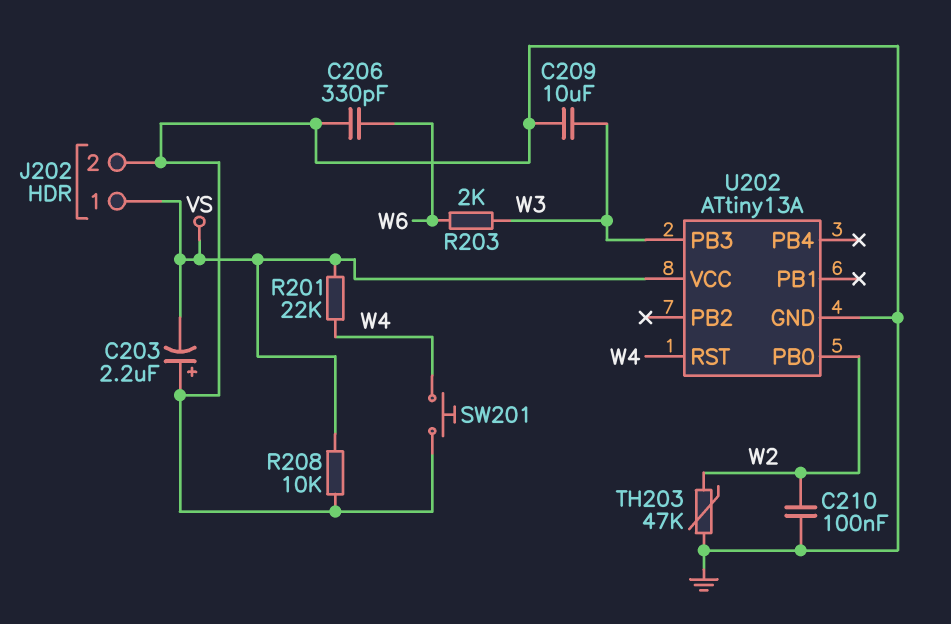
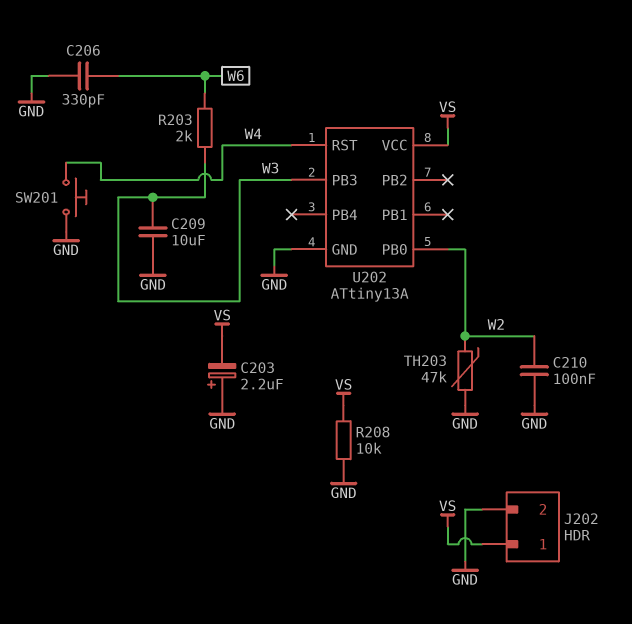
R201: 22k (VS, W4) -> none

